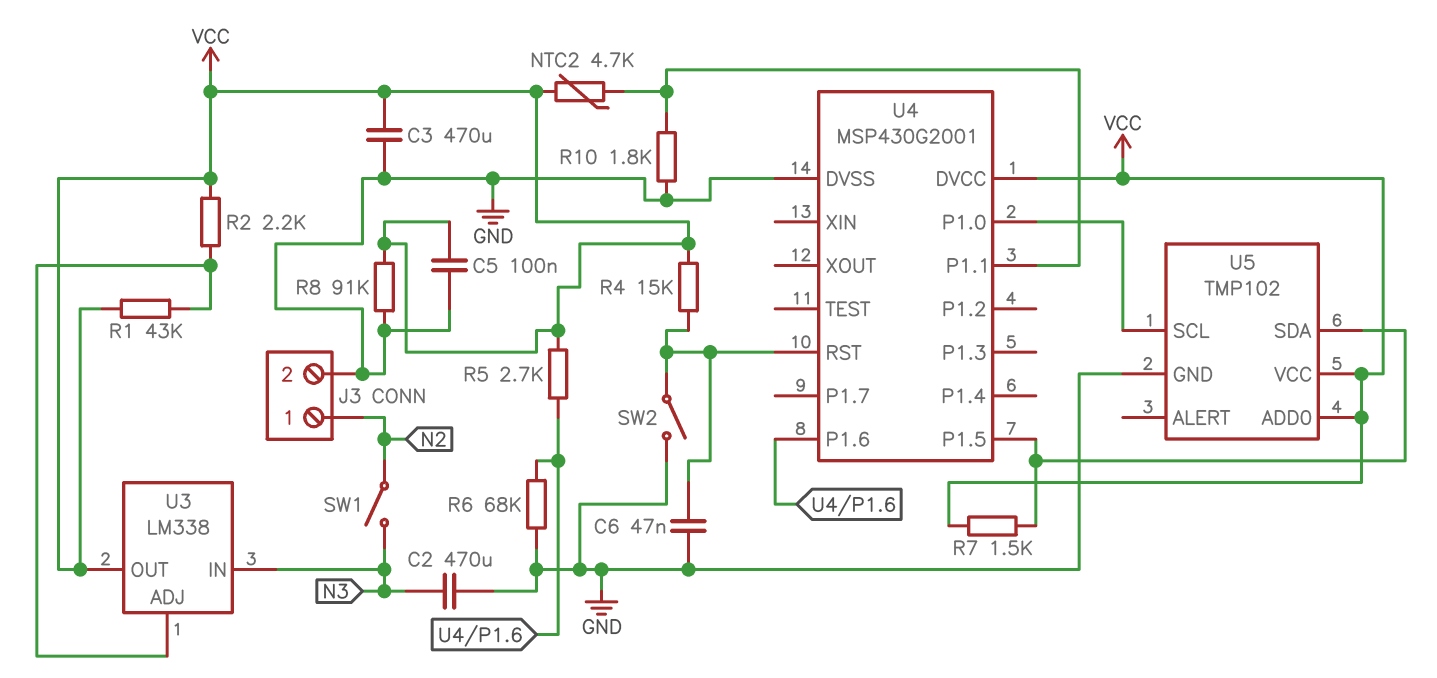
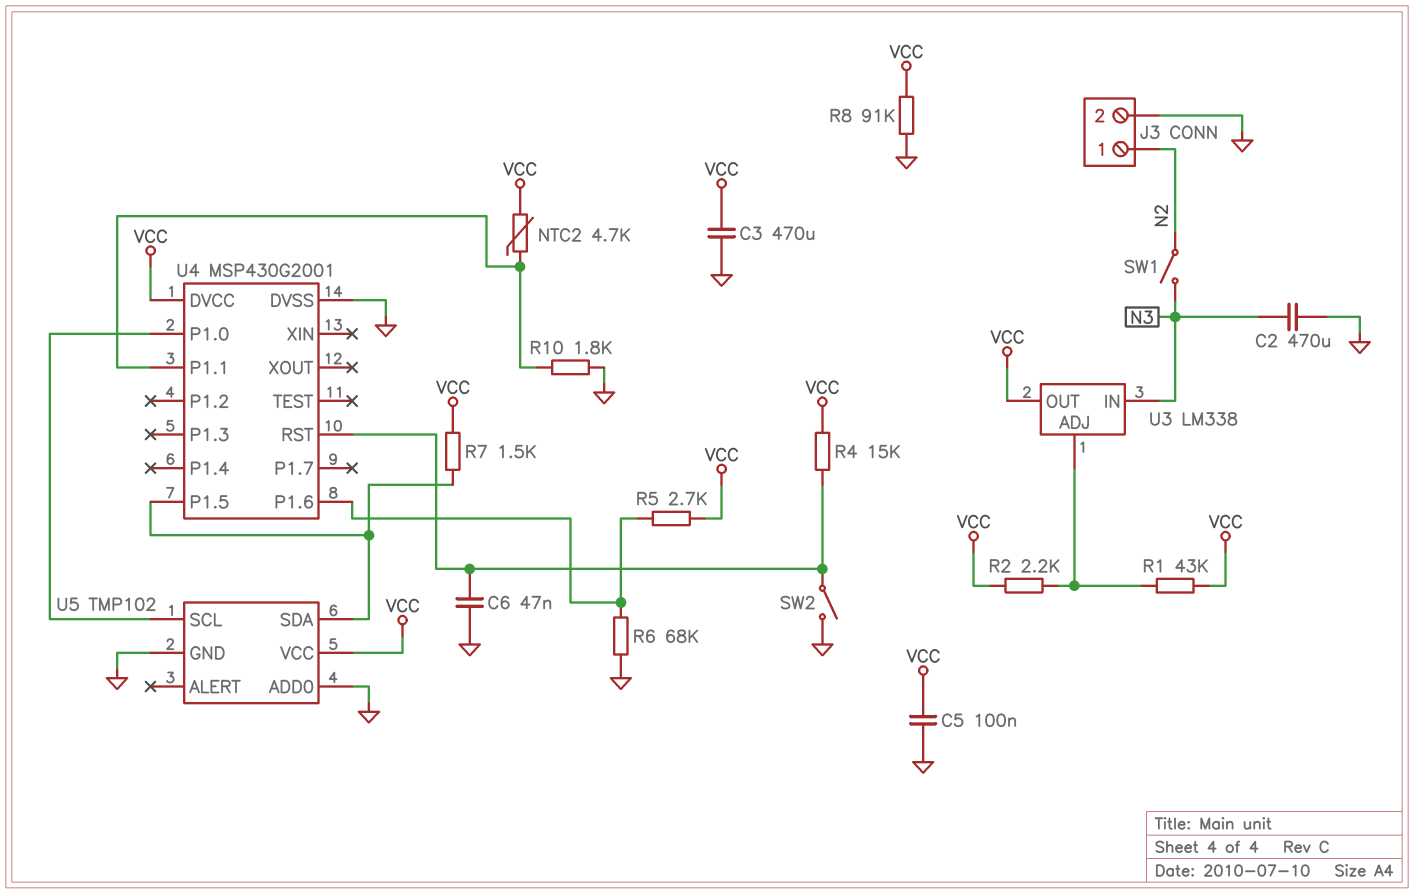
U5 pin ADD0: VCC -> GND

